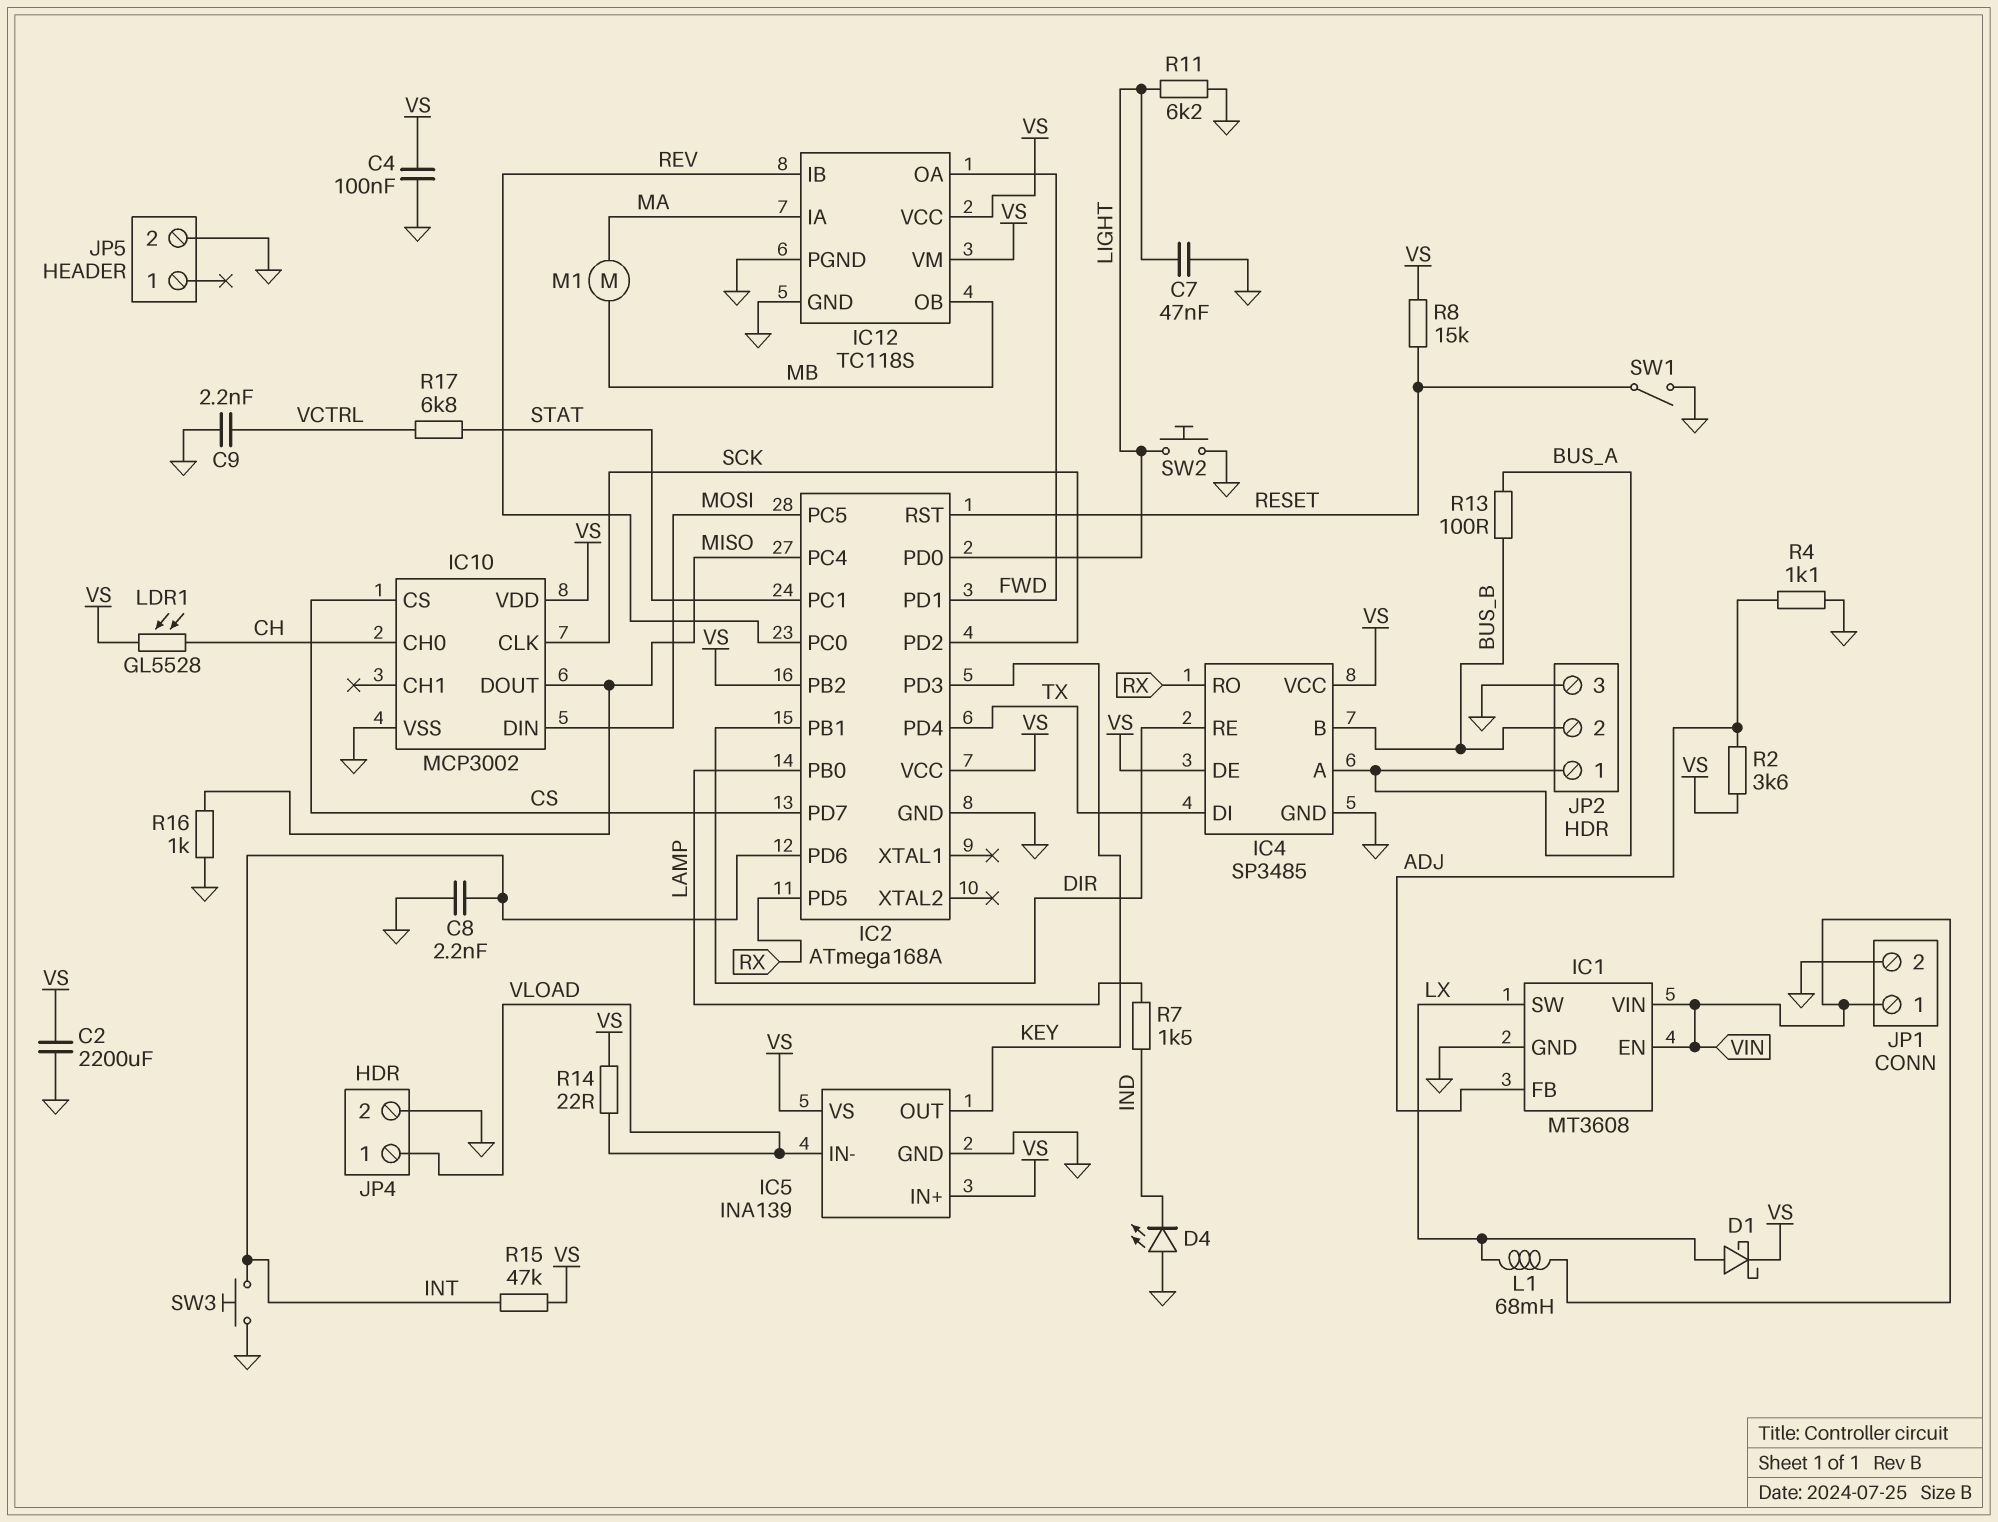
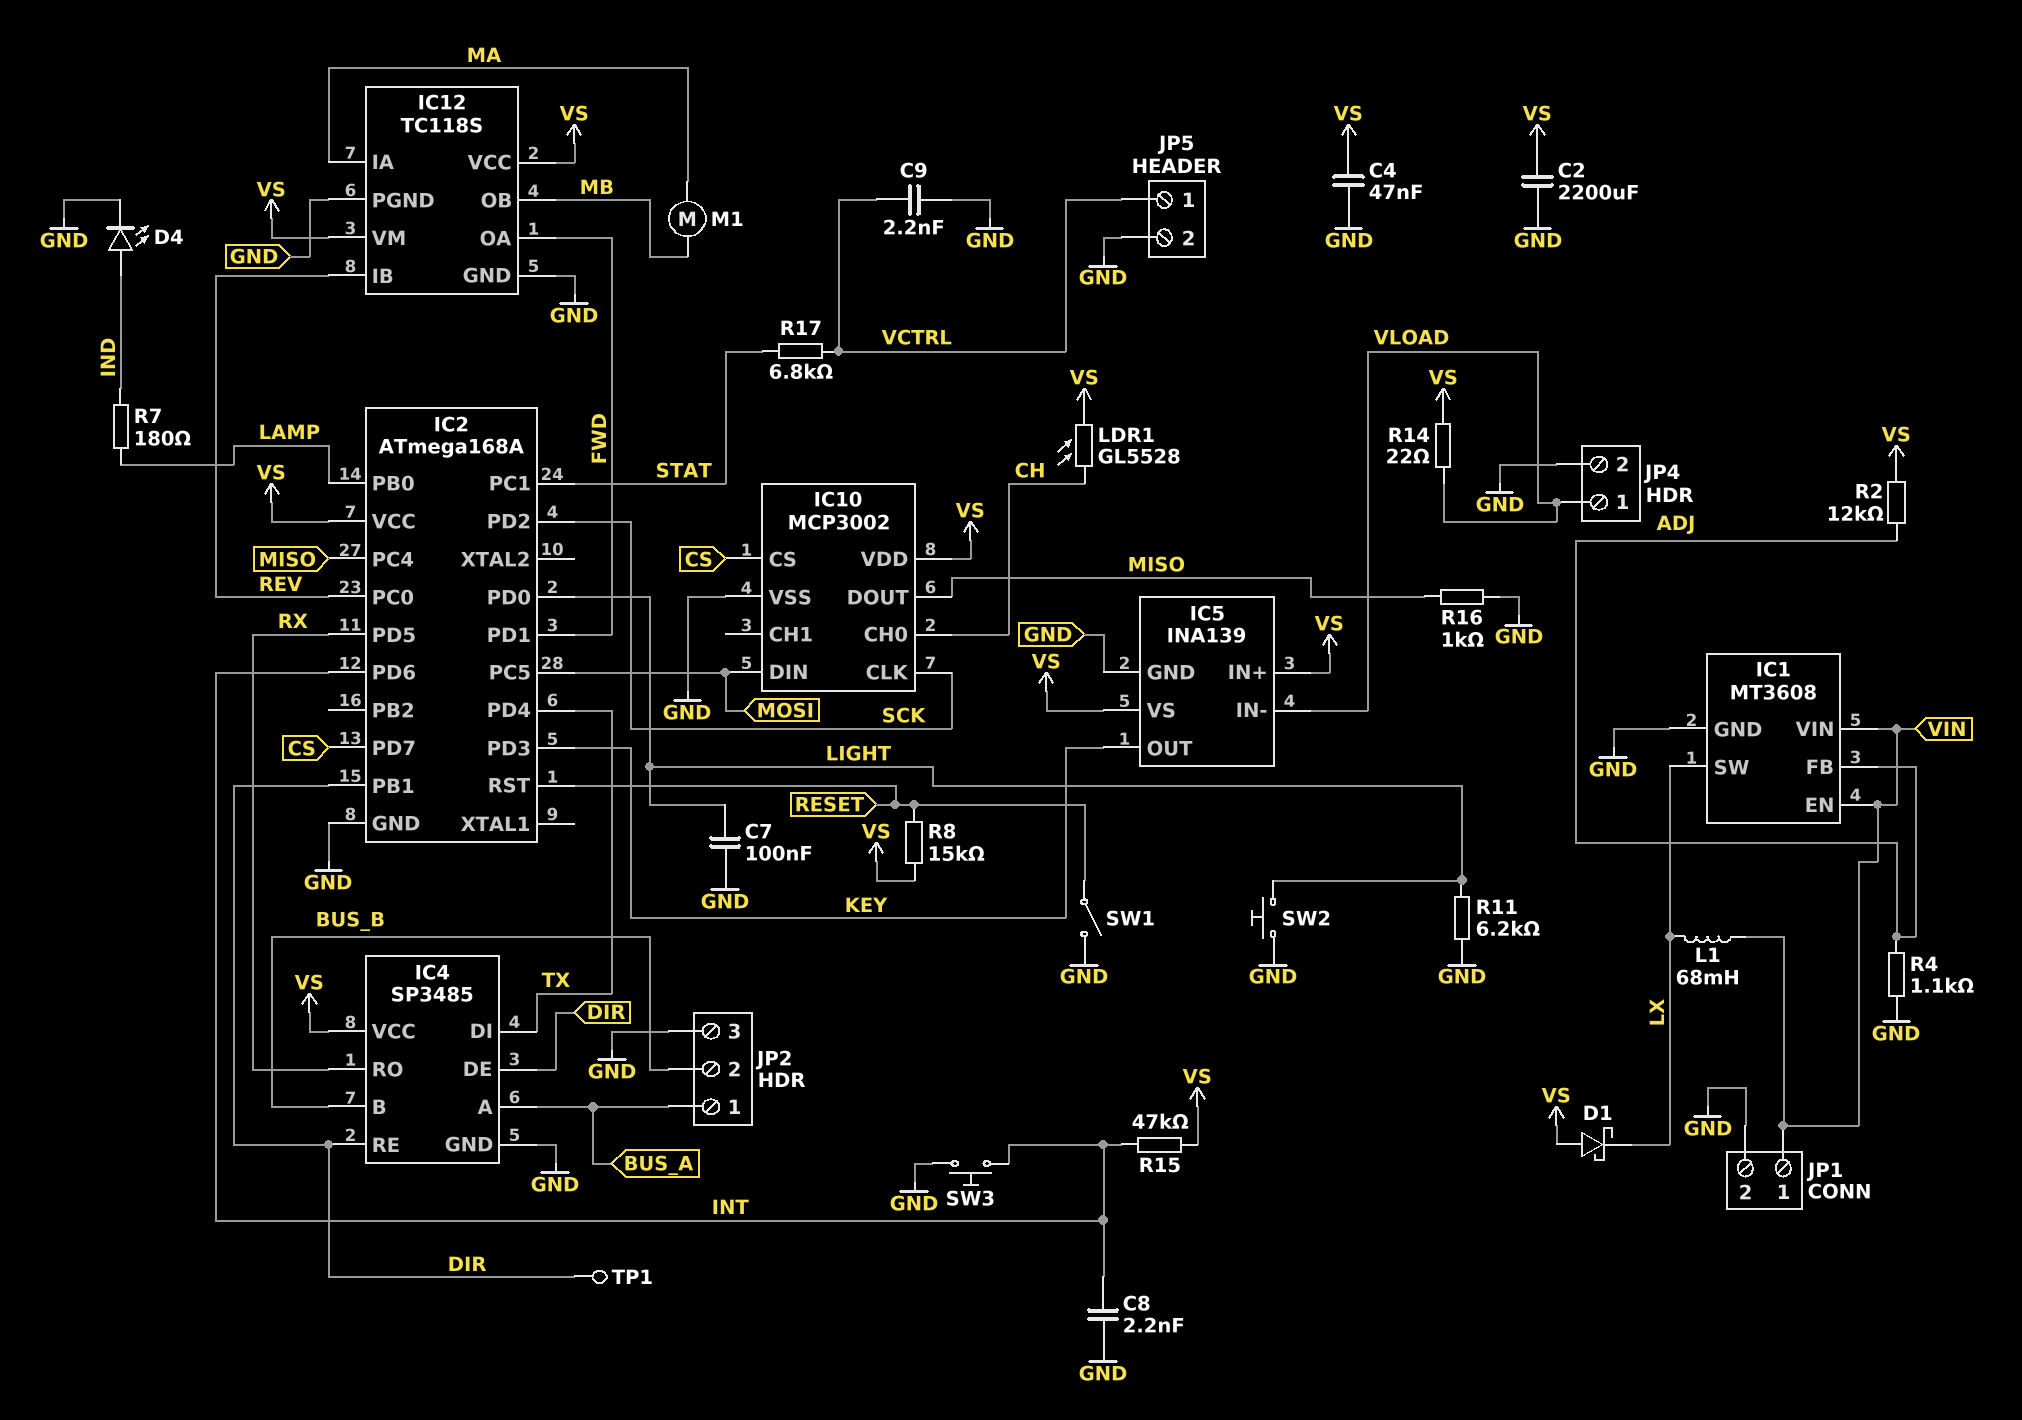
C4: 100nF (GND, VS) -> 47nF (GND, VS)
C7: 47nF (GND, LIGHT) -> 100nF (GND, LIGHT)
D1: schottky (A LX, K VS) -> schottky (A VS, K LX)
D4: LED (A GND, K IND) -> LED (A IND, K GND)
IC2 pin PB2: VS -> none
IC4 pin DE: VS -> DIR
JP5 pin 1: none -> VCTRL
R2: 3.6k (ADJ, VS) -> 12k (ADJ, VS)
R7: 1.5k (IND, LAMP) -> 180 (IND, LAMP)
R13: 100 (BUS_A, BUS_B) -> none
TP1: none -> test point (DIR)

